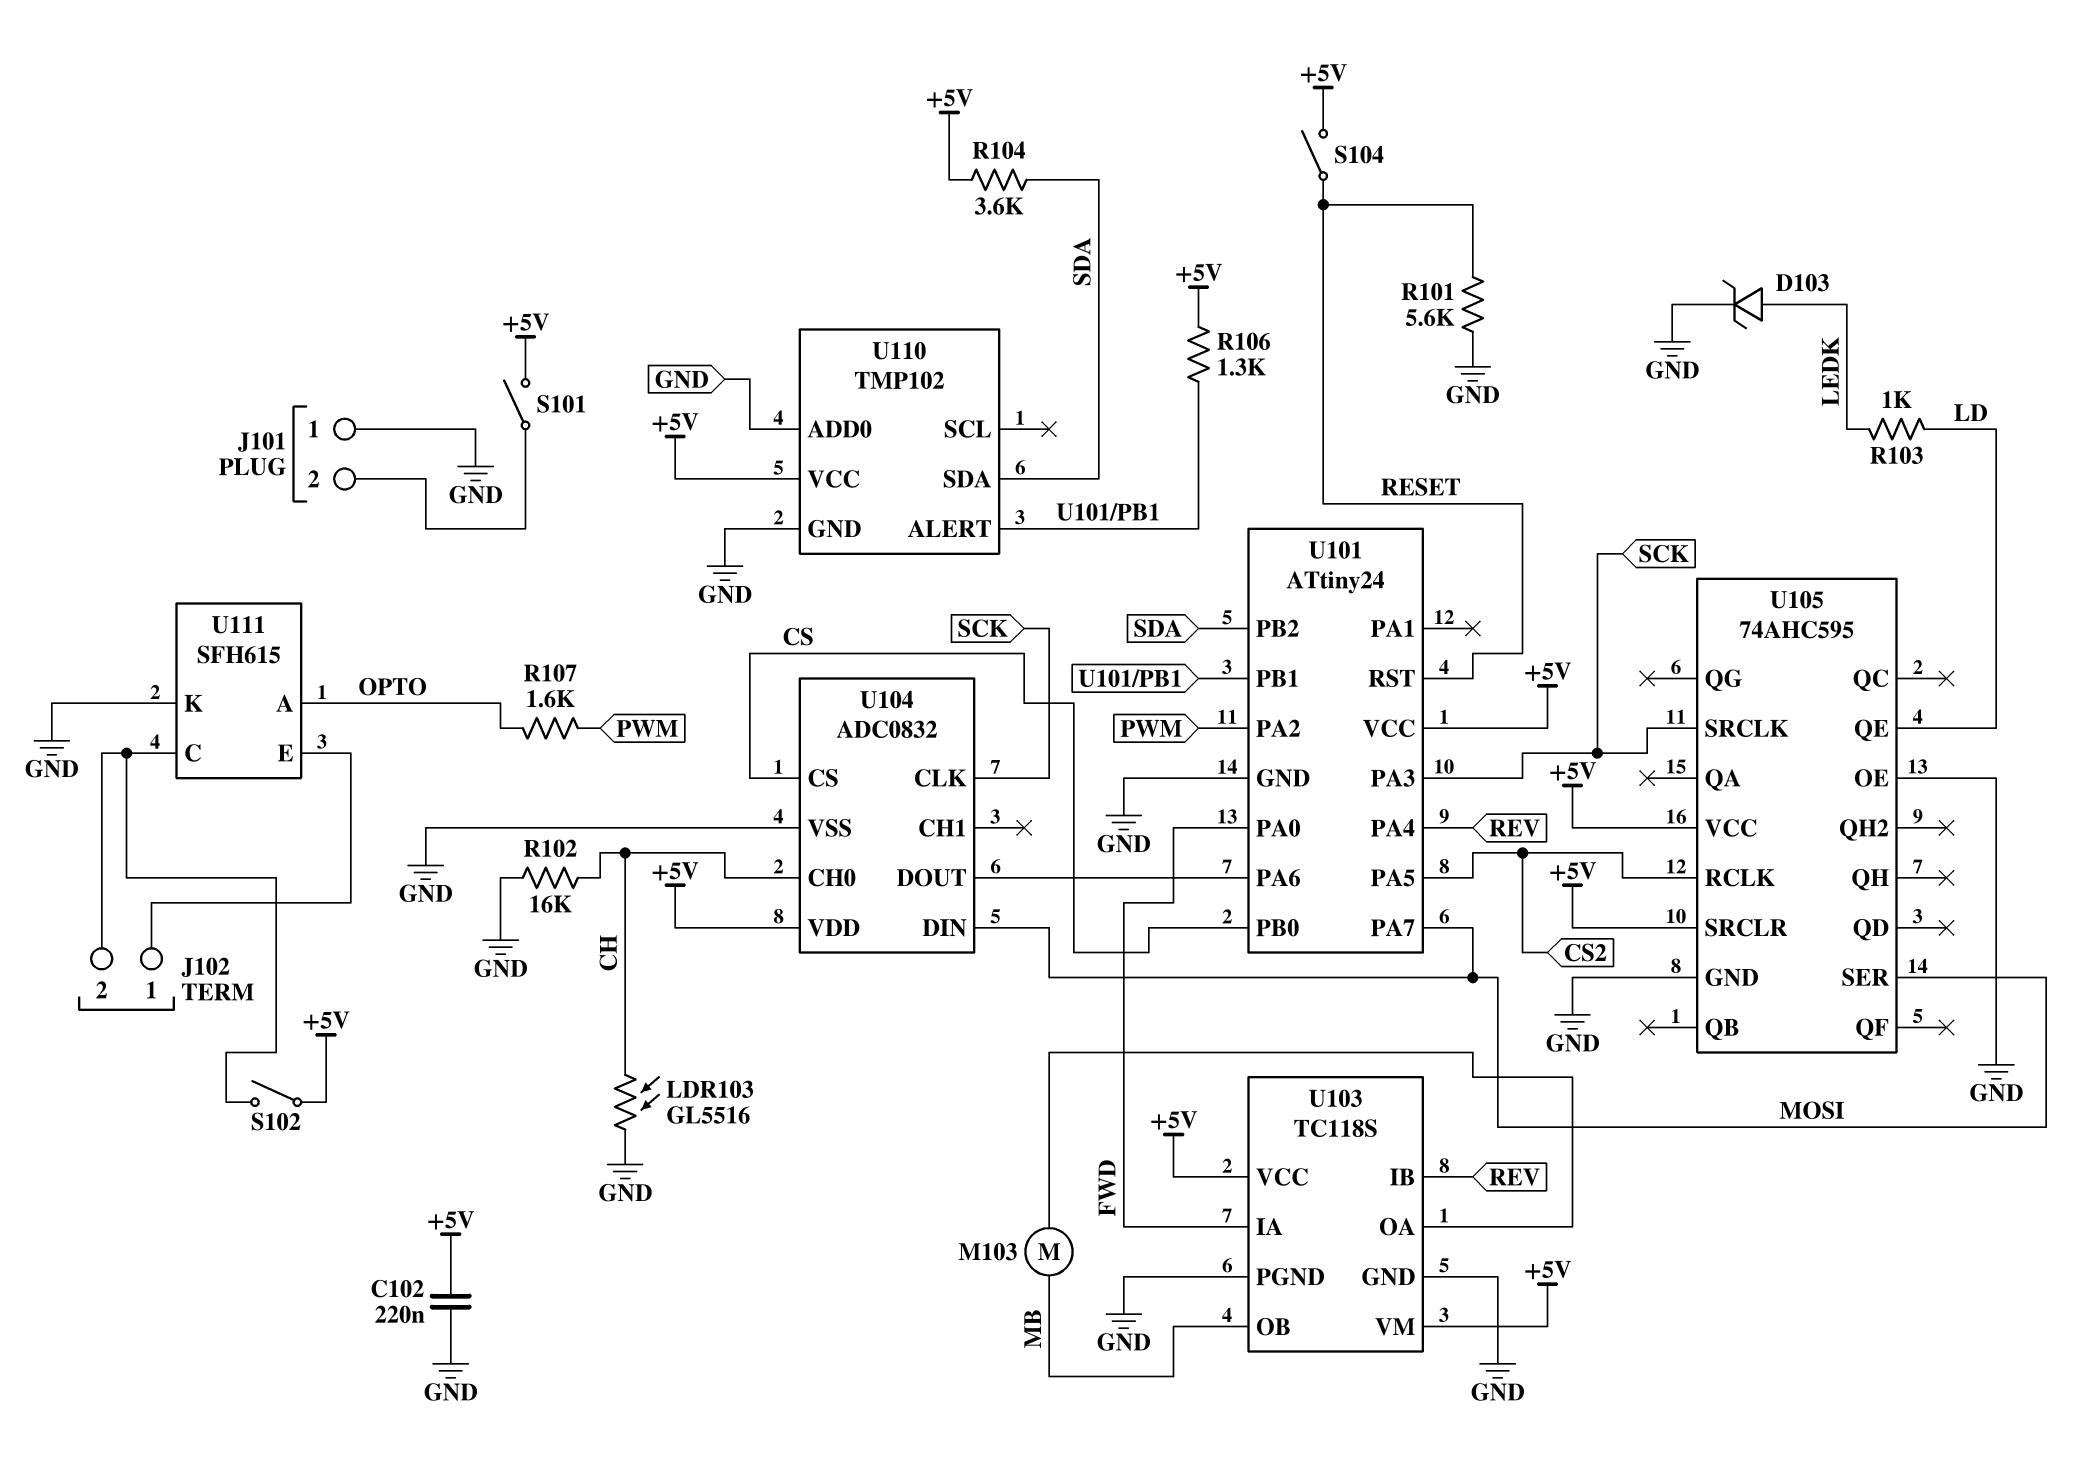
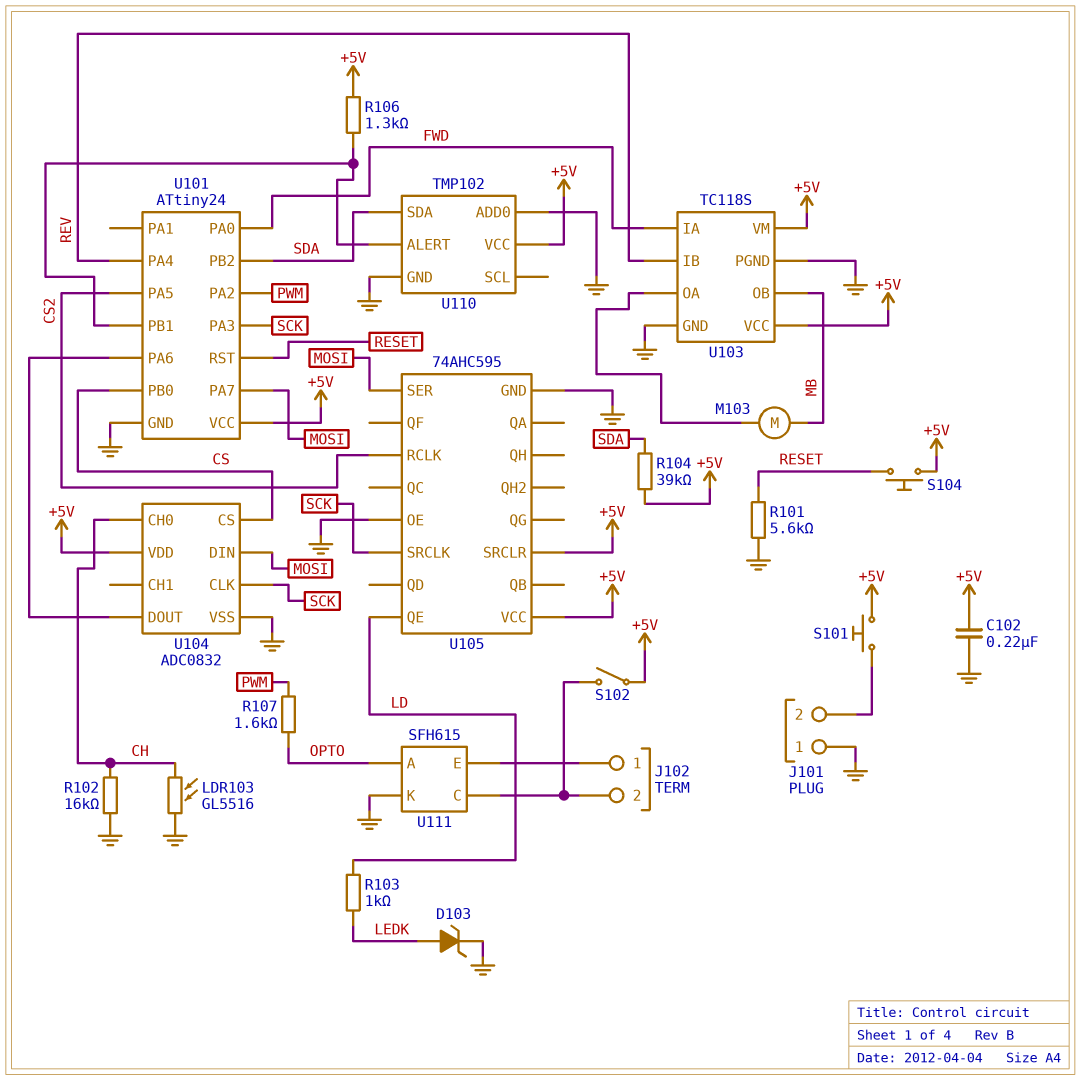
R104: 3.6k (+5V, SDA) -> 39k (+5V, SDA)
S101: switch (+5V, J101/2) -> button (+5V, J101/2)
S104: switch (+5V, RESET) -> button (+5V, RESET)

